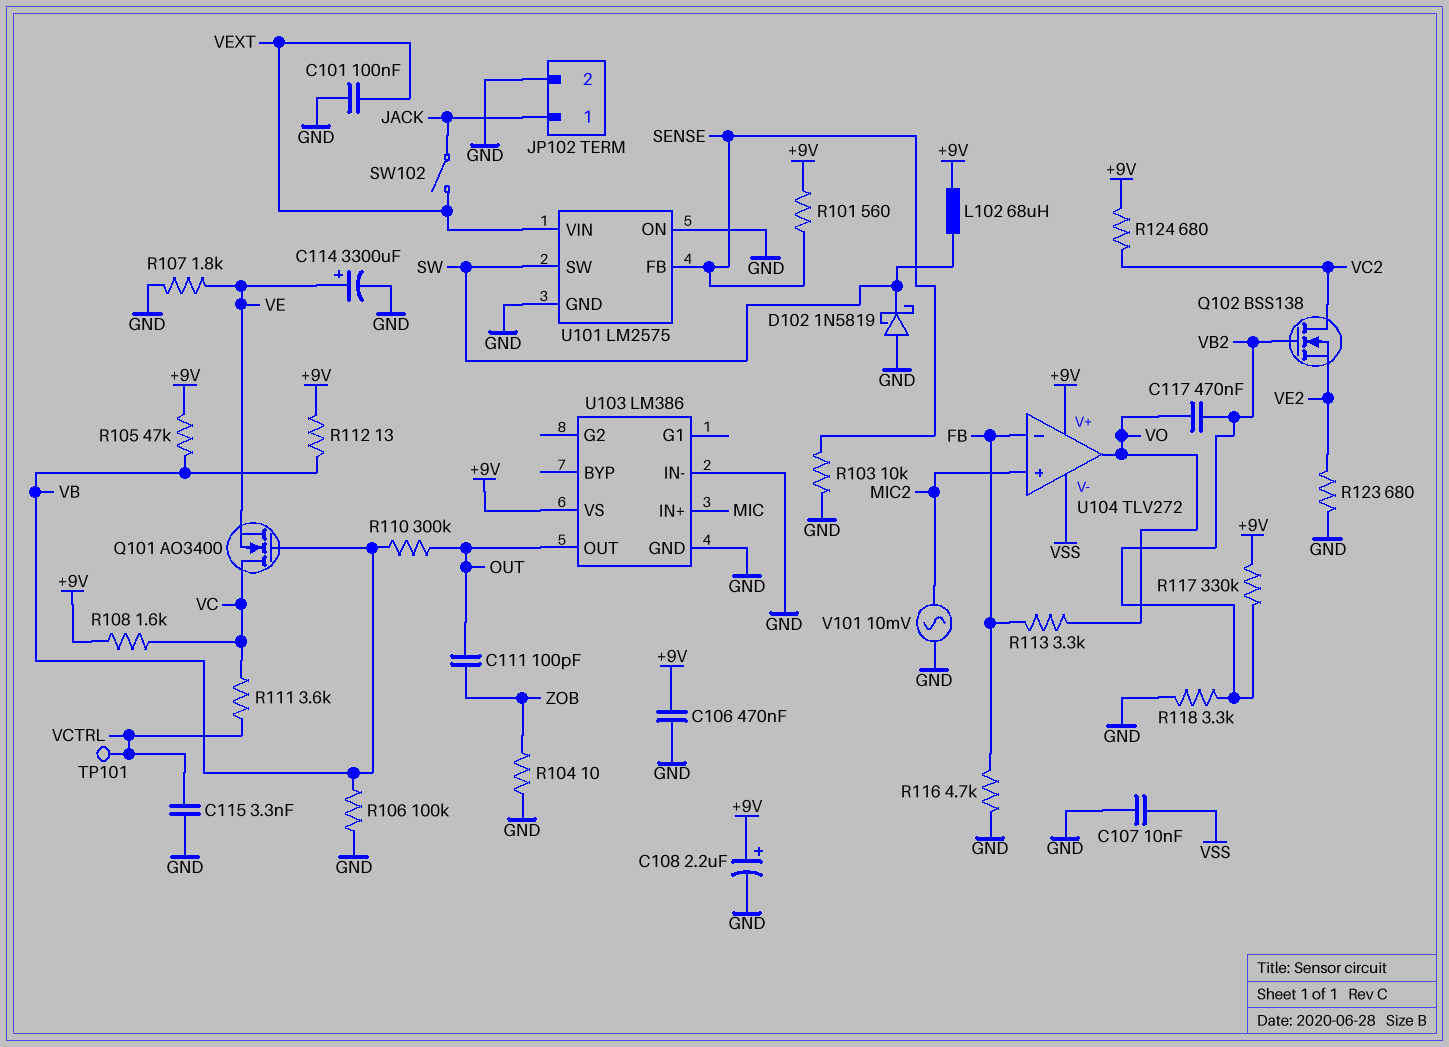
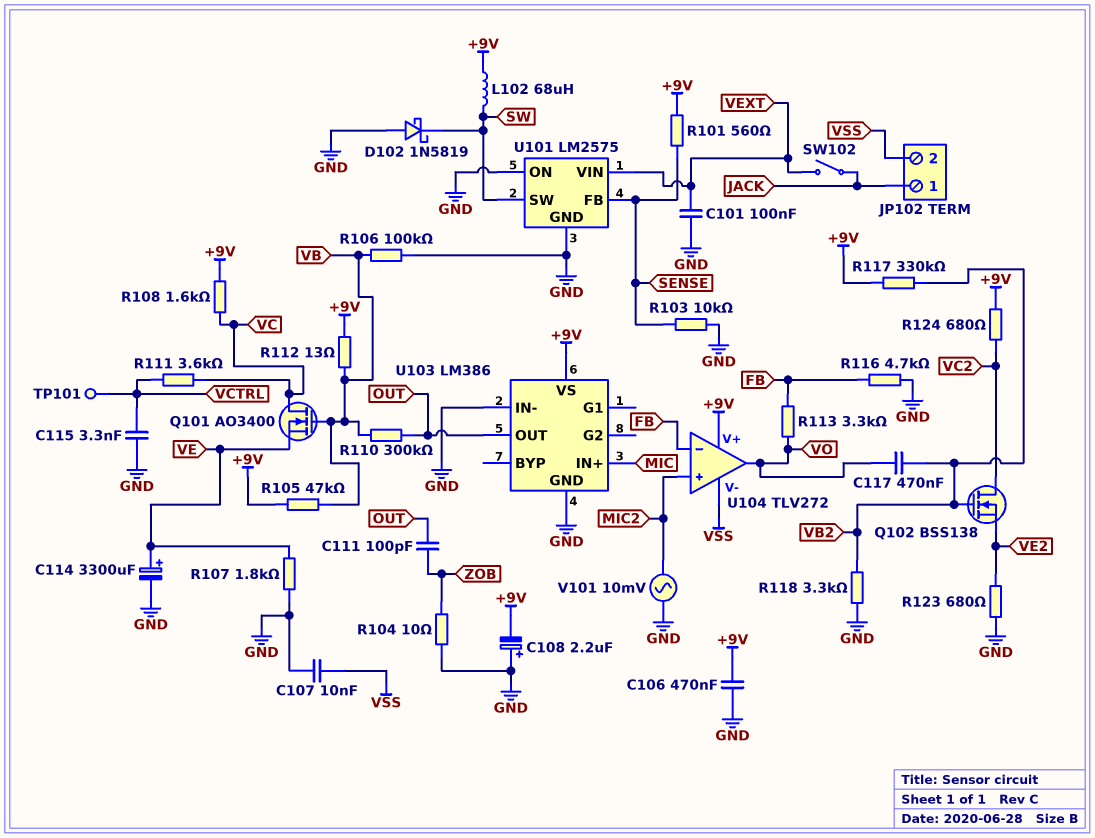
C108: 2.2uF (plus +9V, minus GND) -> 2.2uF (plus GND, minus +9V)
JP102 pin 2: GND -> VSS

